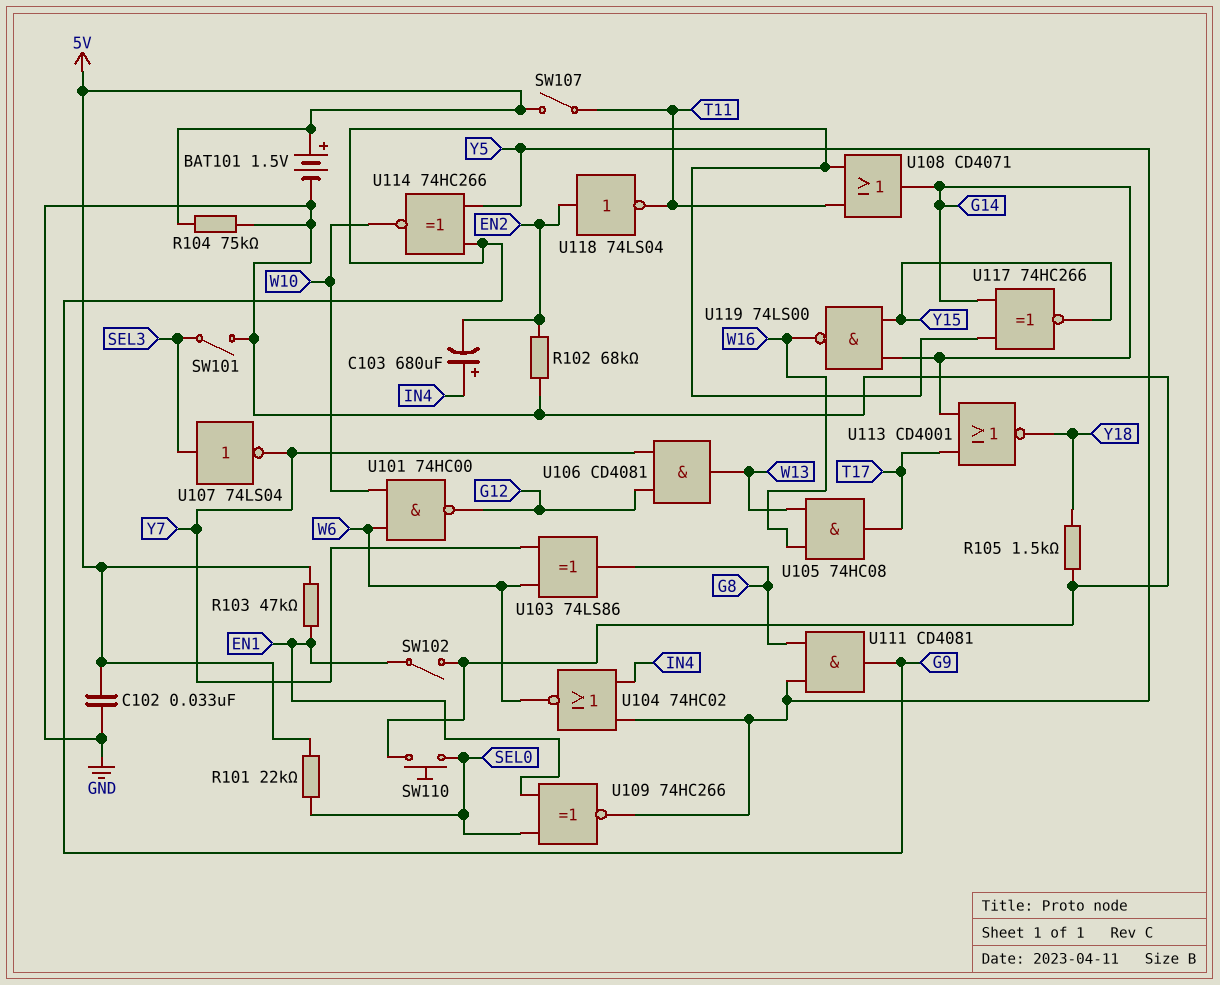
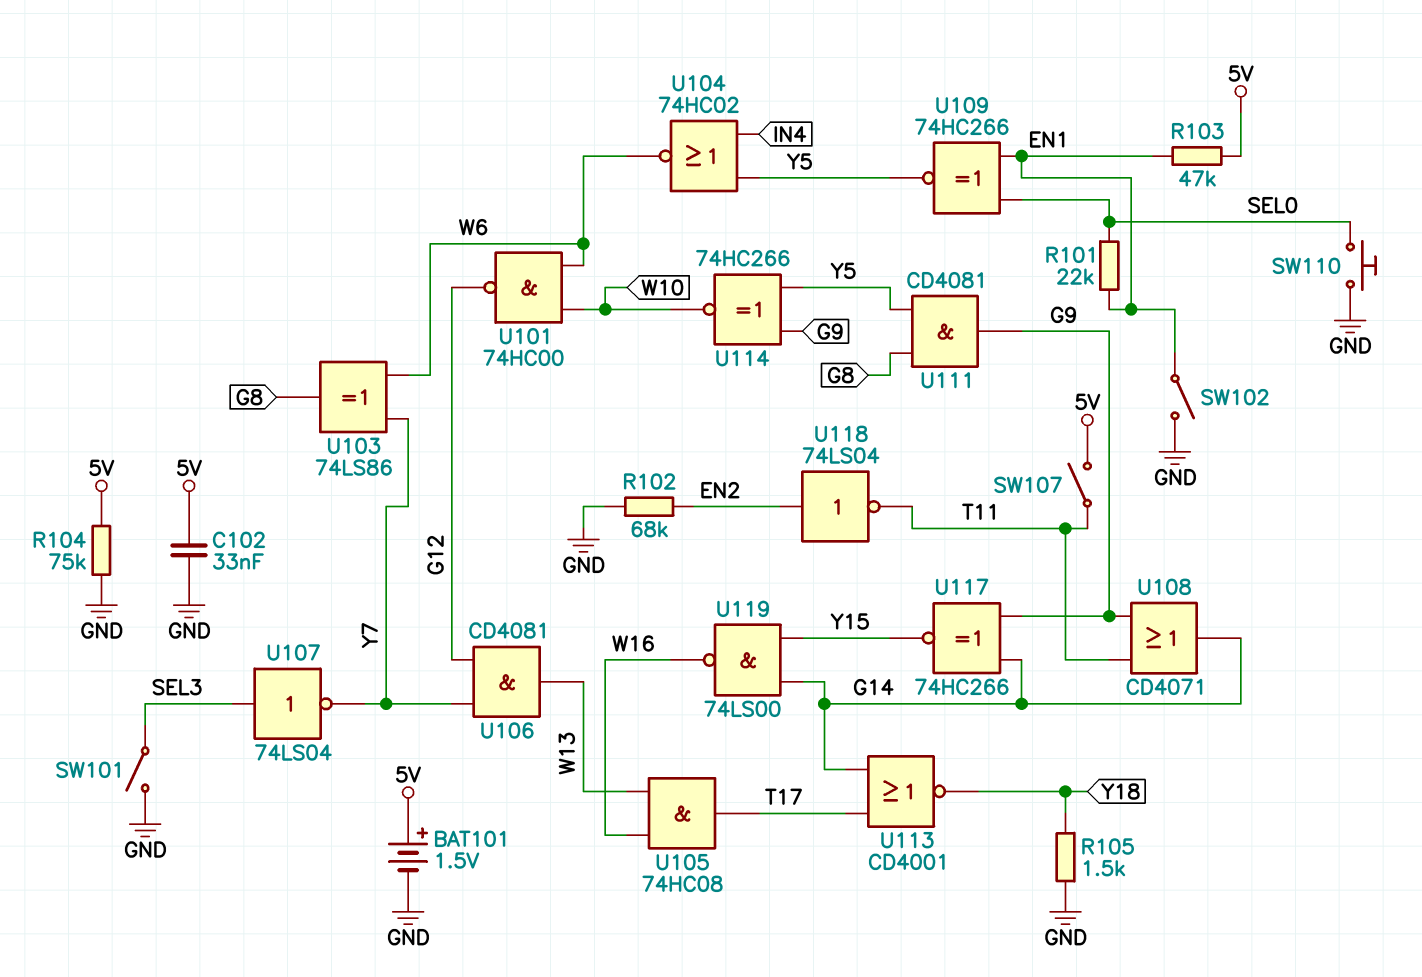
C103: 680uF (plus IN4, minus EN2) -> none
R101: 22k (5V, SEL0) -> 22k (EN1, SEL0)

